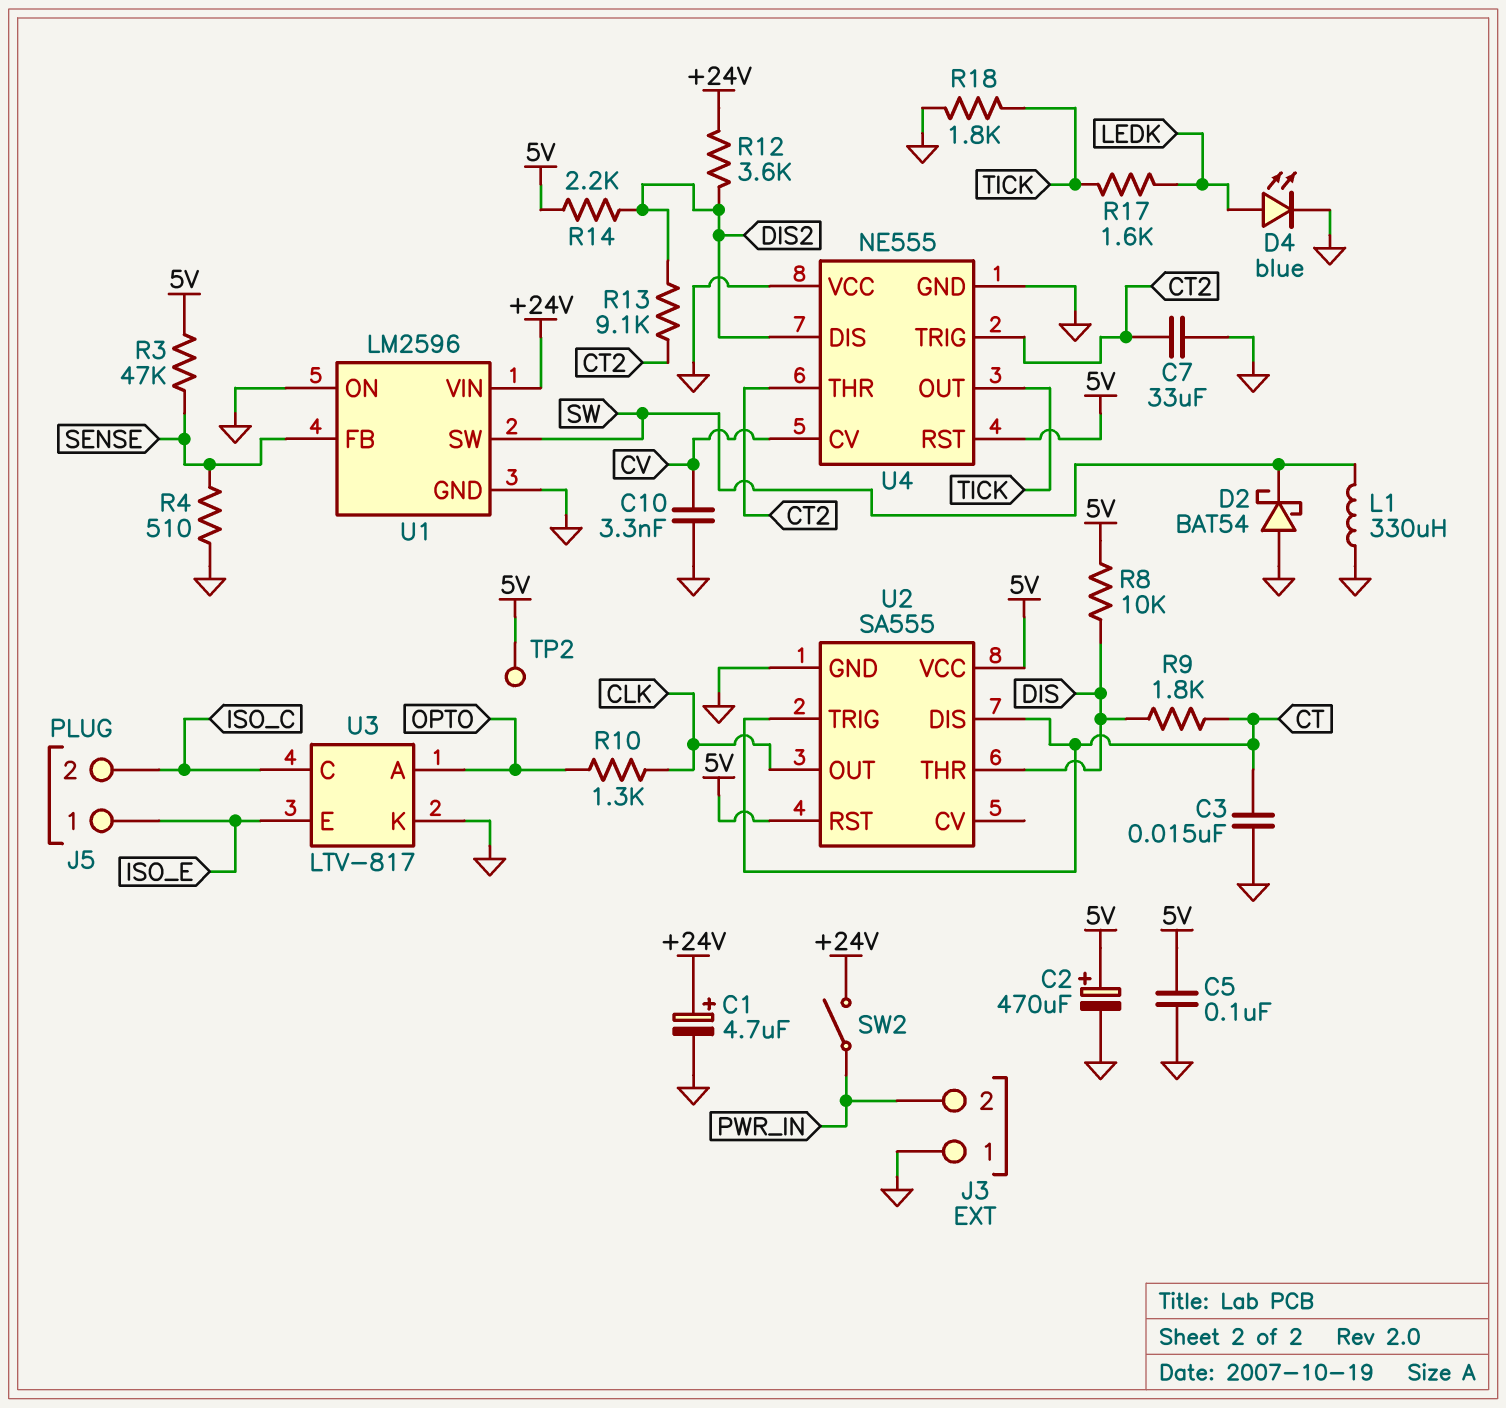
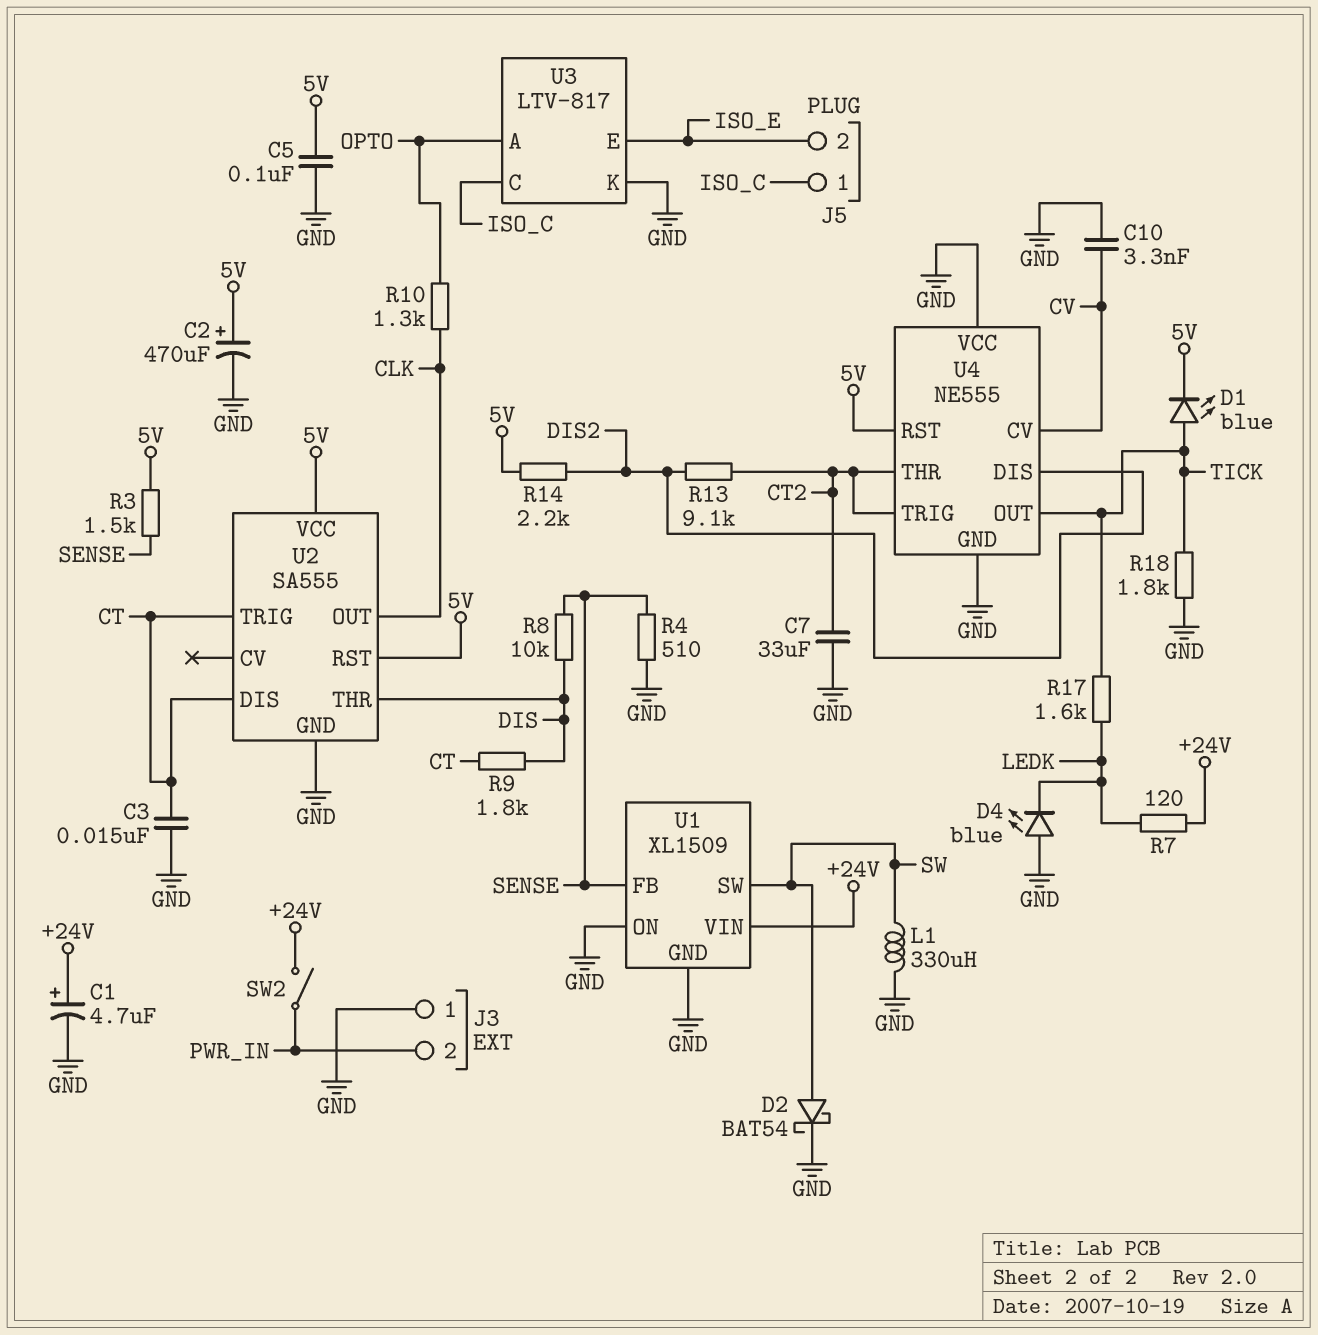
D1: none -> LED blue (A TICK, K 5V)
D2: schottky BAT54 (A GND, K SW) -> schottky BAT54 (A SW, K GND)
D4: LED blue (A LEDK, K GND) -> LED blue (A GND, K LEDK)
J5 pin 1: ISO_E -> ISO_C
J5 pin 2: ISO_C -> ISO_E
R3: 47k (5V, SENSE) -> 1.5k (5V, SENSE)
R7: none -> 120 (+24V, LEDK)
R8: 10k (5V, DIS) -> 10k (DIS, SENSE)
R12: 3.6k (+24V, DIS2) -> none
TP2: test point (5V) -> none
U1: LM2596 -> XL1509

